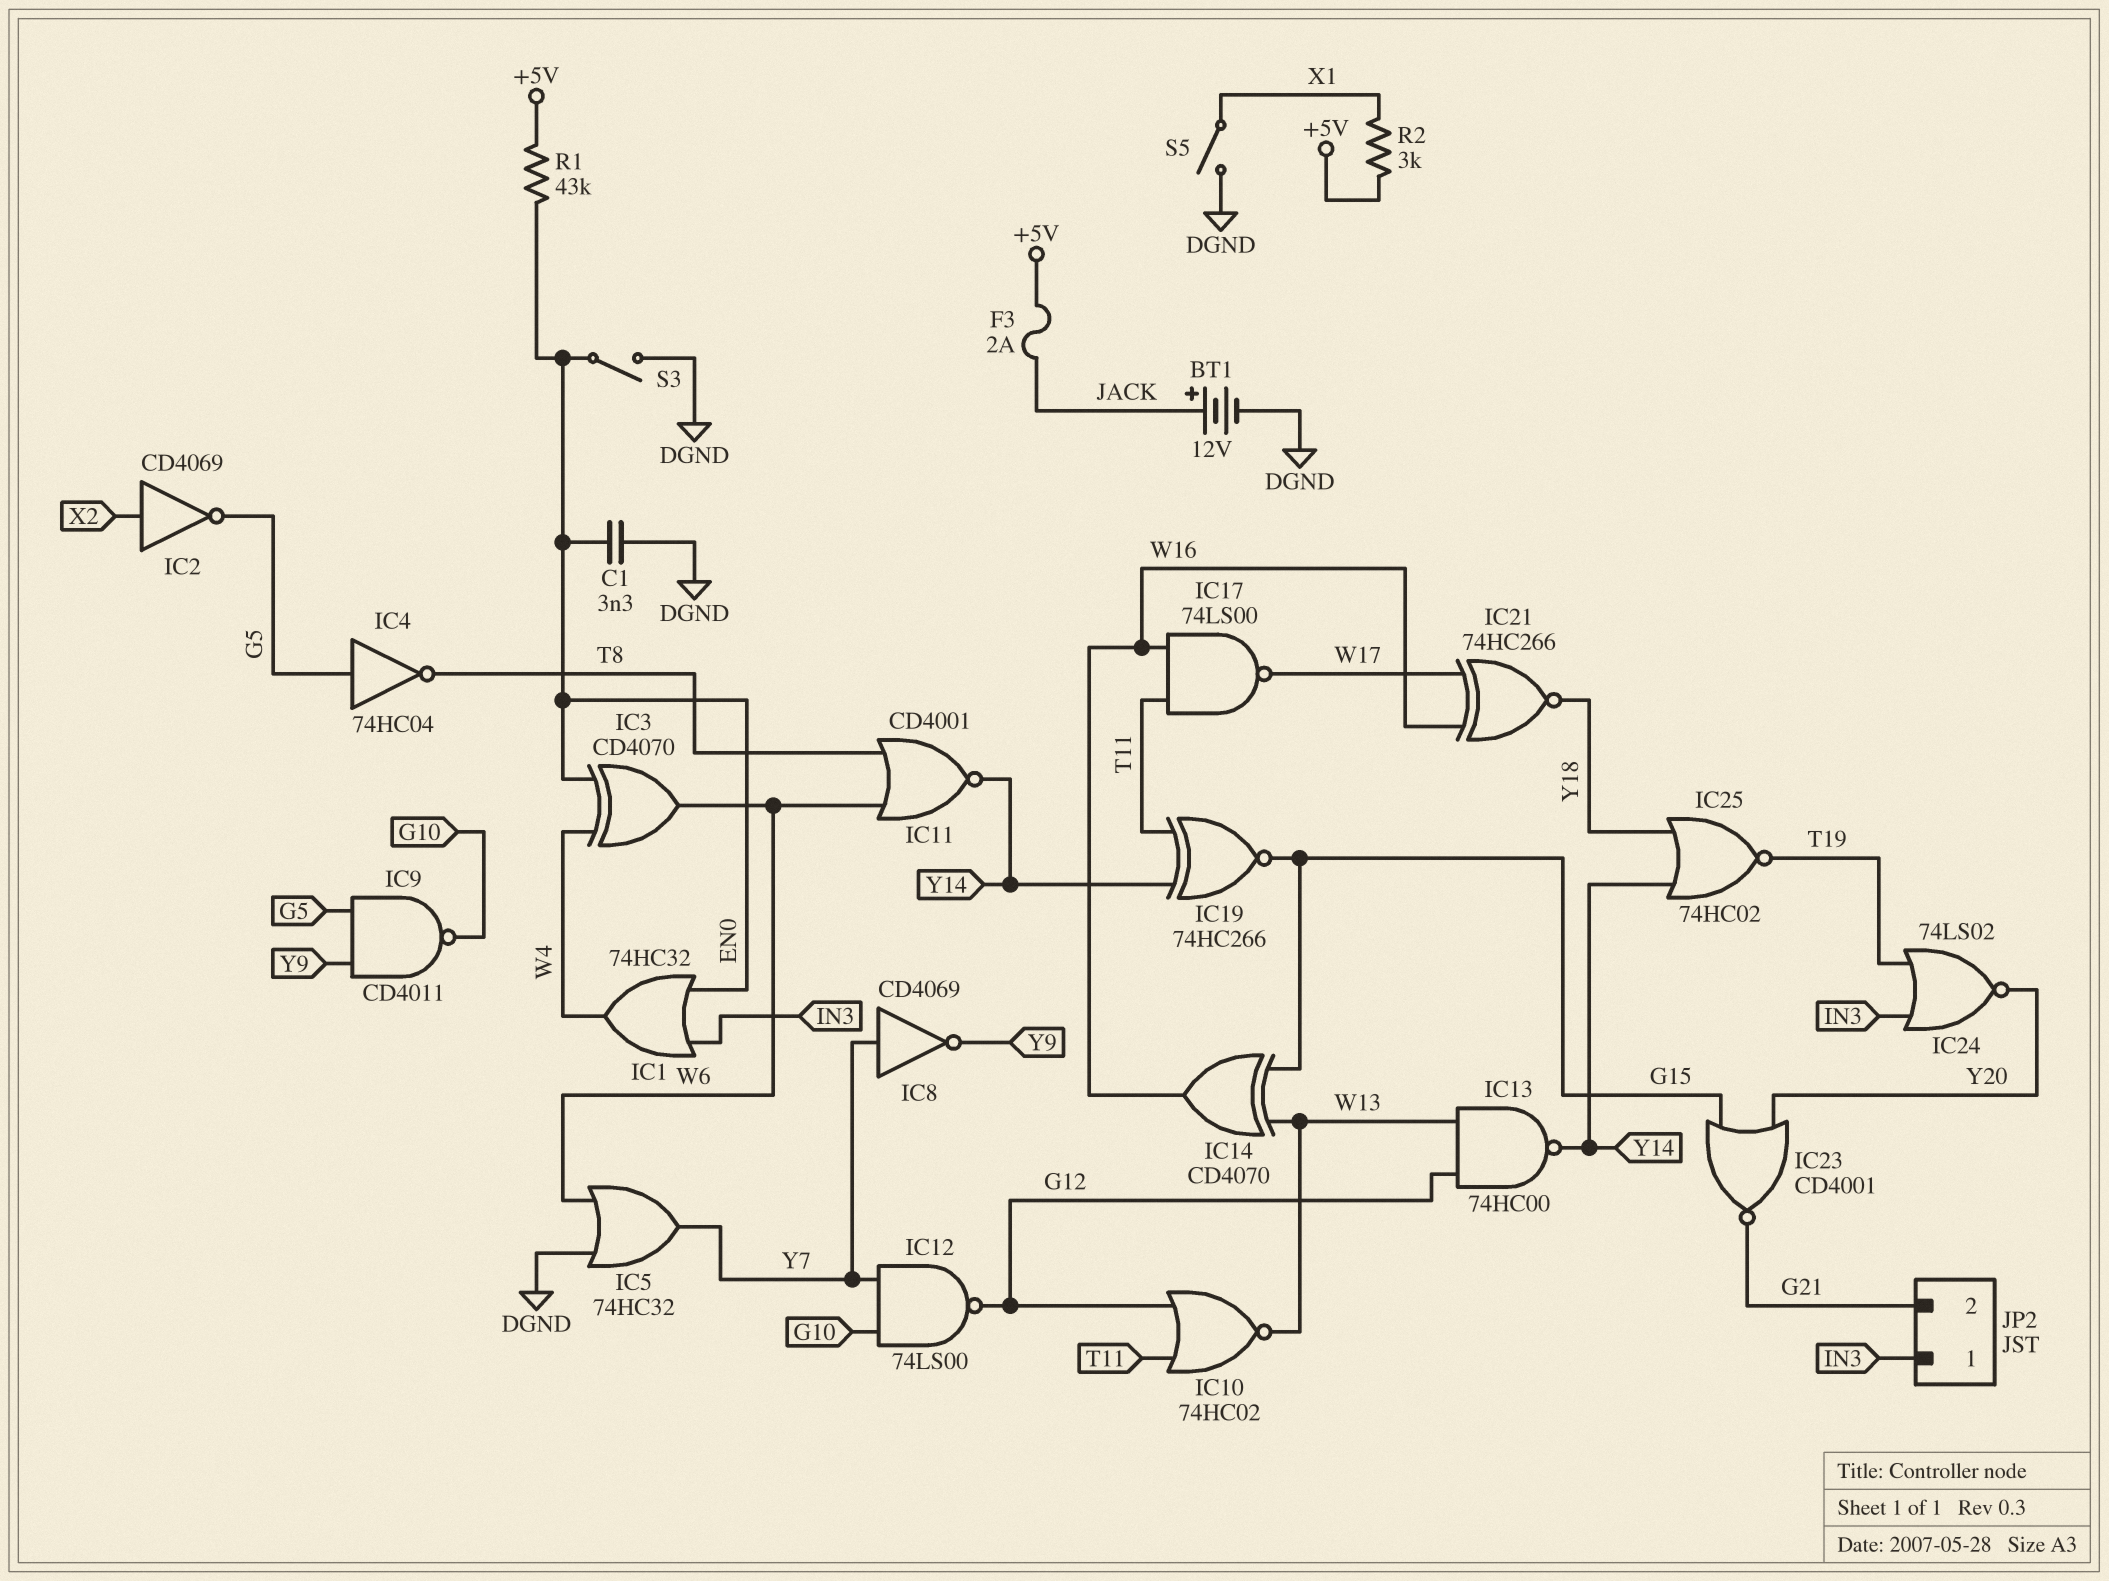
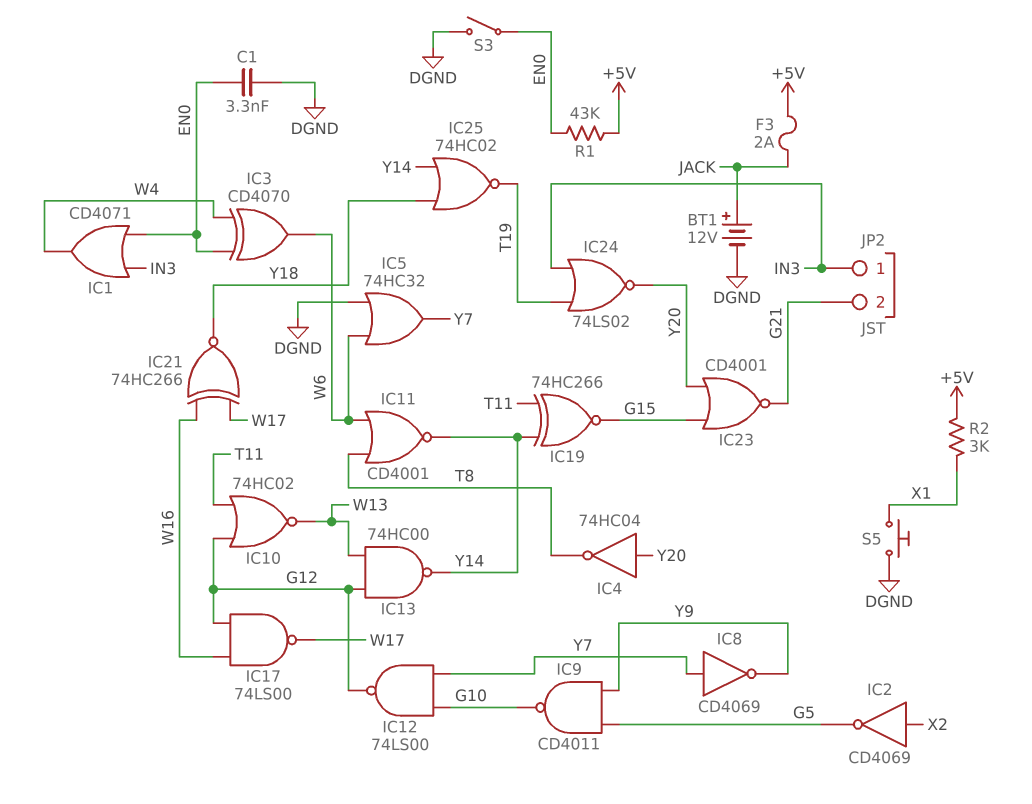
IC1: OR 74HC32 (in EN0, in IN3, out W4) -> OR CD4071 (in EN0, in IN3, out W4)
IC4: NOT 74HC04 (in G5, out T8) -> NOT 74HC04 (in Y20, out T8)
IC14: XOR CD4070 (in G15, in W13, out W16) -> none
IC17: NAND 74LS00 (in T11, in W16, out W17) -> NAND 74LS00 (in G12, in W16, out W17)
S5: switch (DGND, X1) -> button (DGND, X1)

